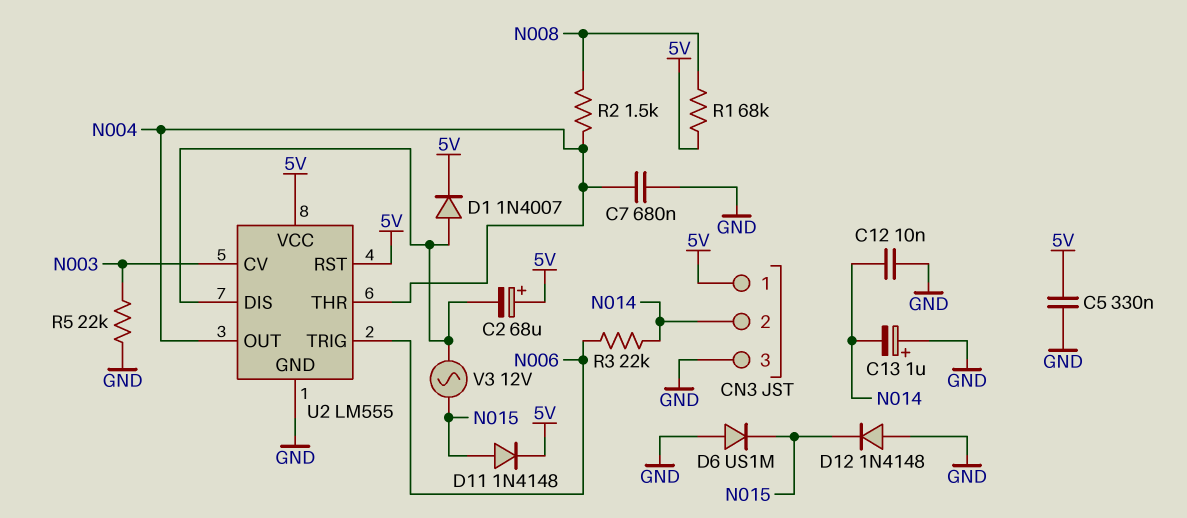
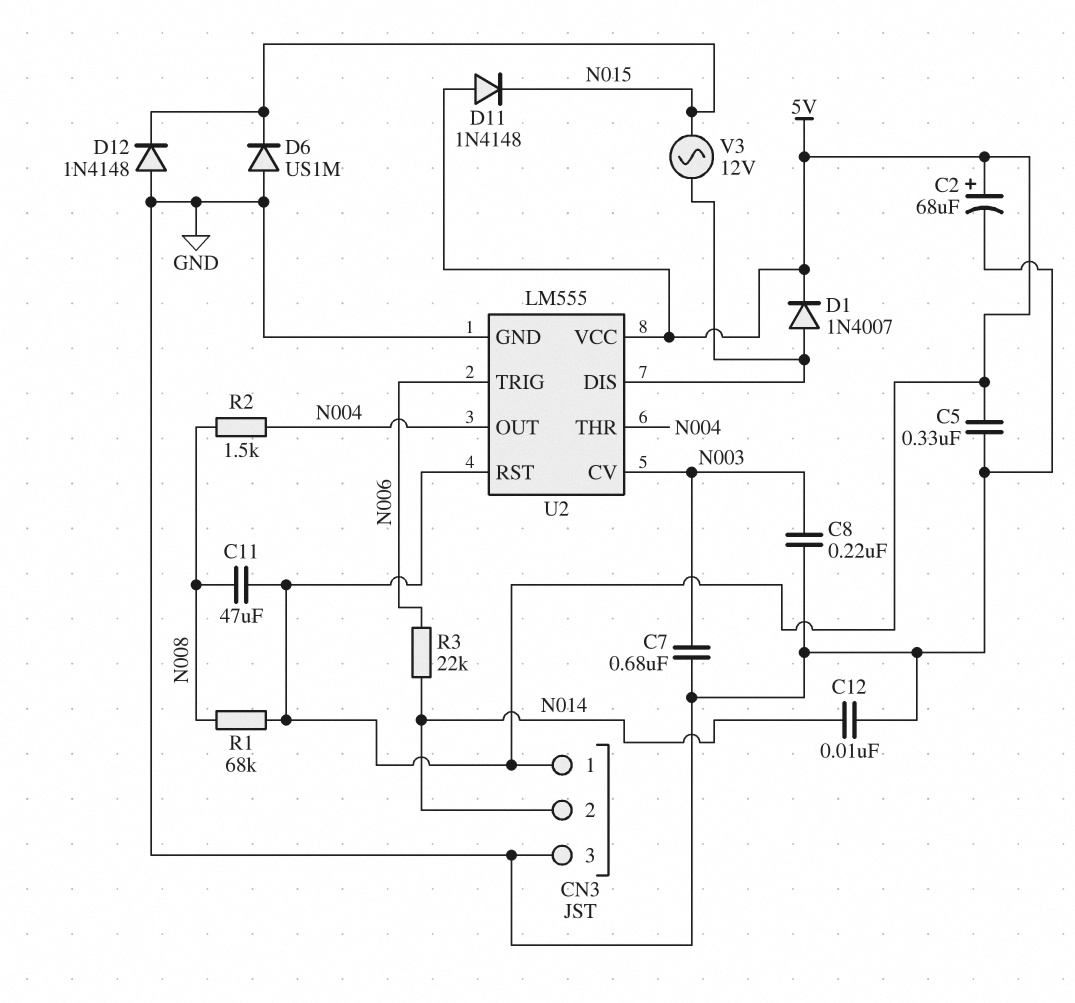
C2: 68uF (plus 5V, minus U2/DIS) -> 68uF (plus 5V, minus GND)
C7: 680nF (GND, N004) -> 680nF (GND, N003)
C8: none -> 220nF (GND, N003)
C11: none -> 47uF (5V, N008)
C13: 1uF (plus GND, minus N014) -> none
D11: diode 1N4148 (A N015, K 5V) -> diode 1N4148 (A 5V, K N015)
R5: 22k (GND, N003) -> none

